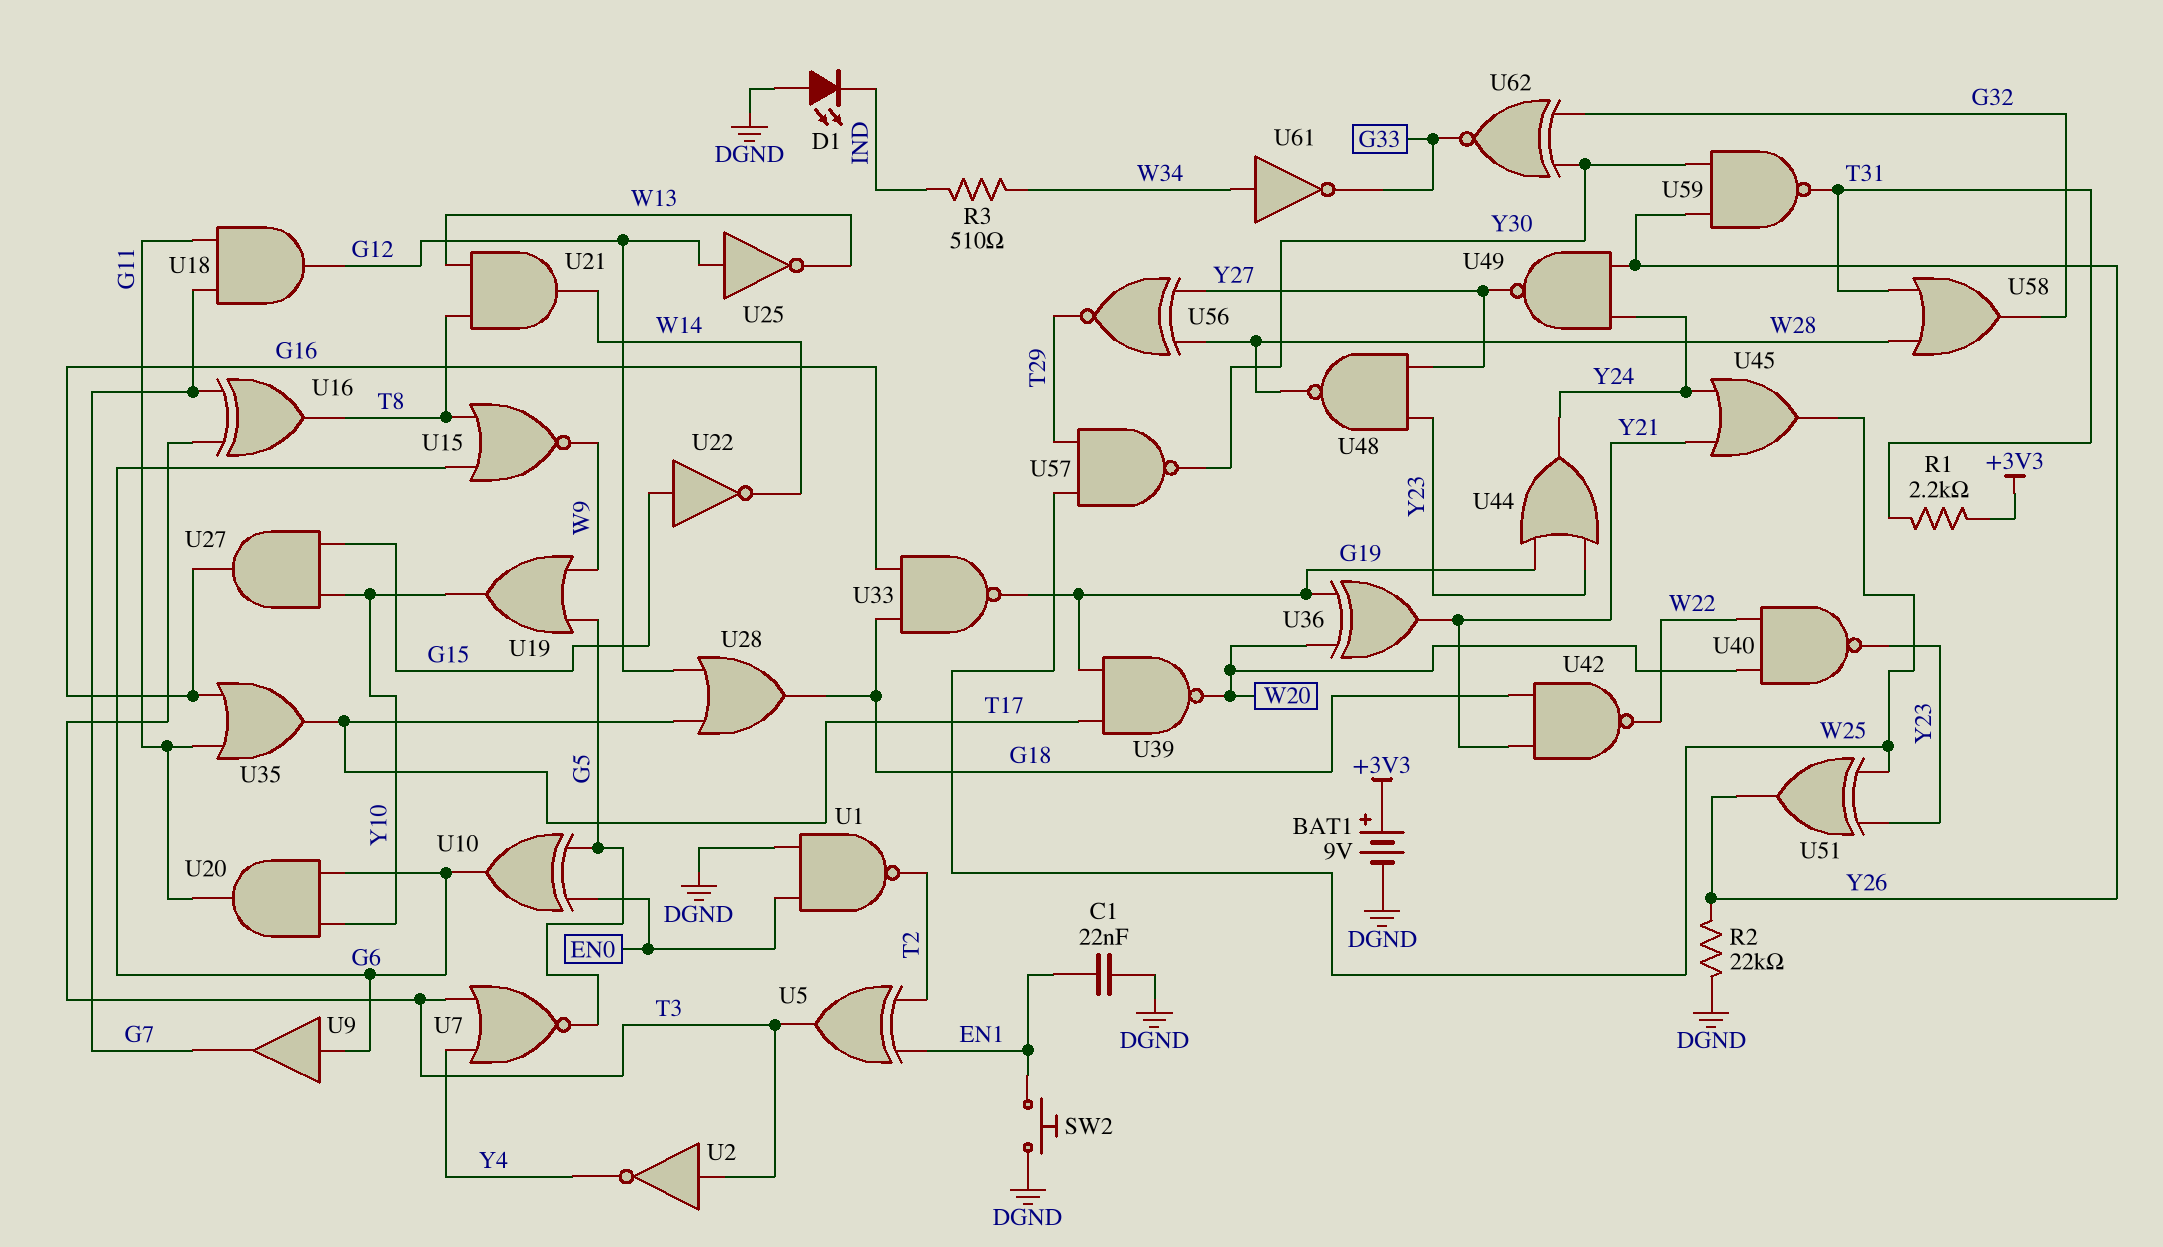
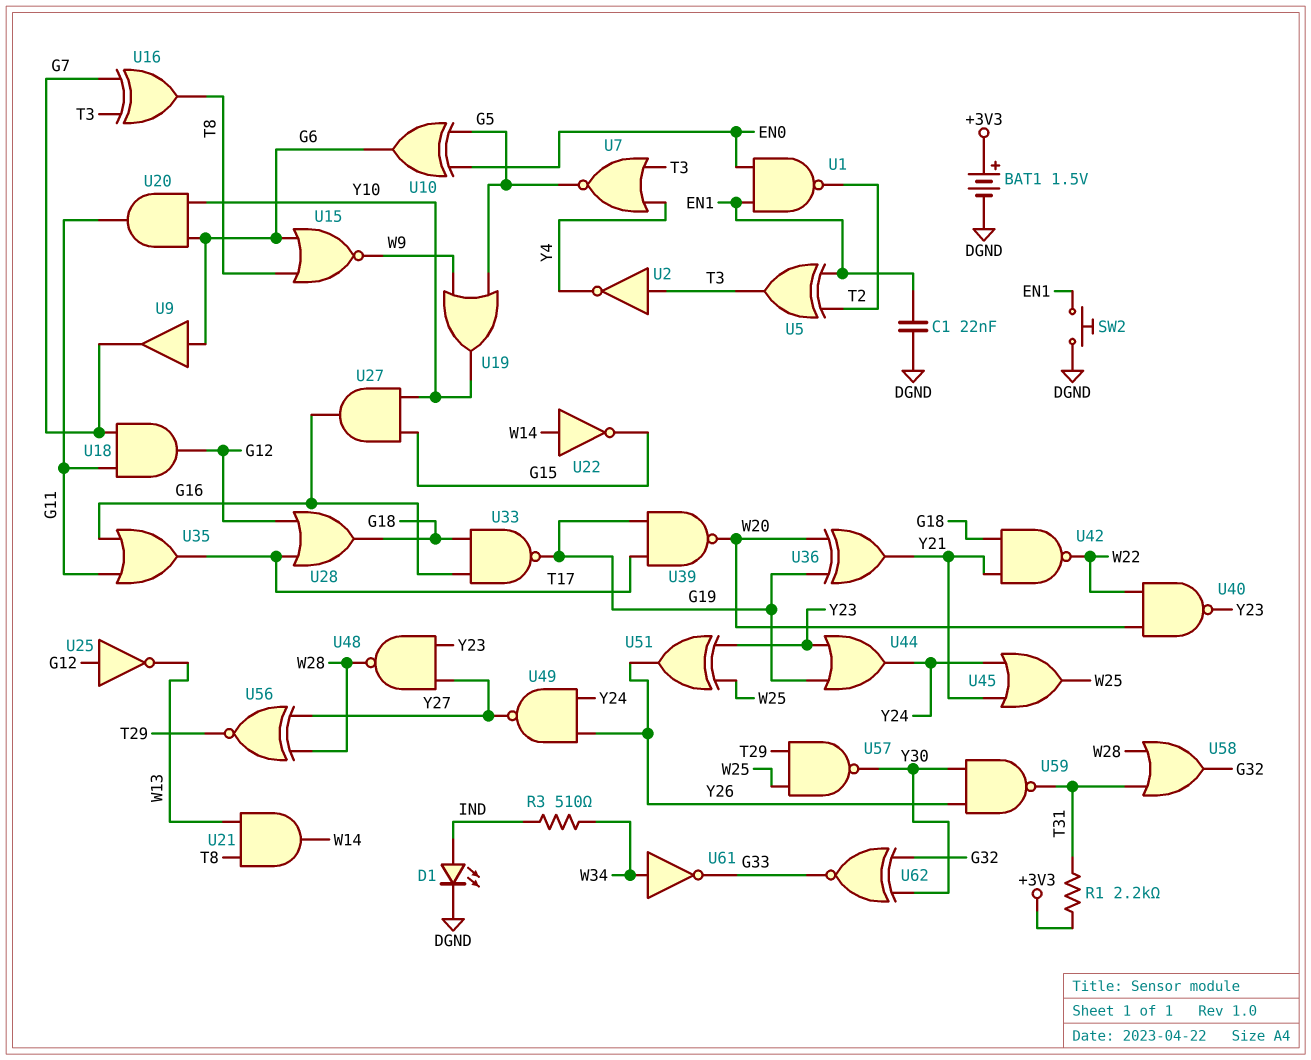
BAT1: 9V (plus +3V3, minus DGND) -> 1.5V (plus +3V3, minus DGND)
D1: LED (A DGND, K IND) -> LED (A IND, K DGND)
R2: 22k (DGND, Y26) -> none
U1: NAND (in DGND, in EN0, out T2) -> NAND (in EN0, in EN1, out T2)
U22: NOT (in G15, out W14) -> NOT (in W14, out G15)

